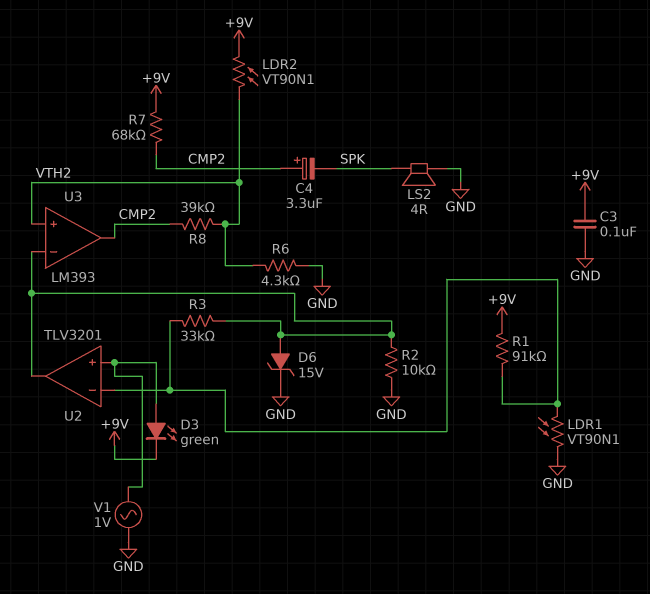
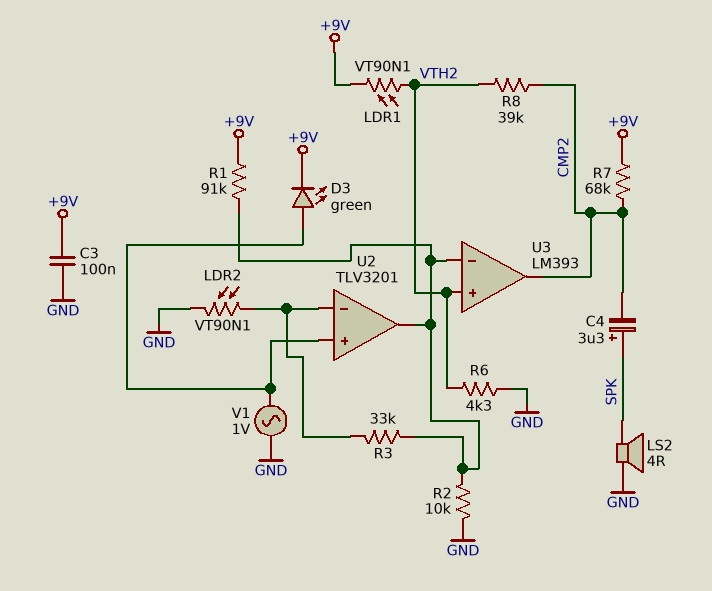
C4: 3.3uF (plus CMP2, minus SPK) -> 3.3uF (plus SPK, minus CMP2)
D6: zener 15V (A U2/out, K GND) -> none
LDR1: VT90N1 (GND, U2/in-) -> VT90N1 (+9V, VTH2)
LDR2: VT90N1 (+9V, VTH2) -> VT90N1 (GND, U2/in-)
R1: 91k (+9V, U2/in-) -> 91k (+9V, U2/out)

